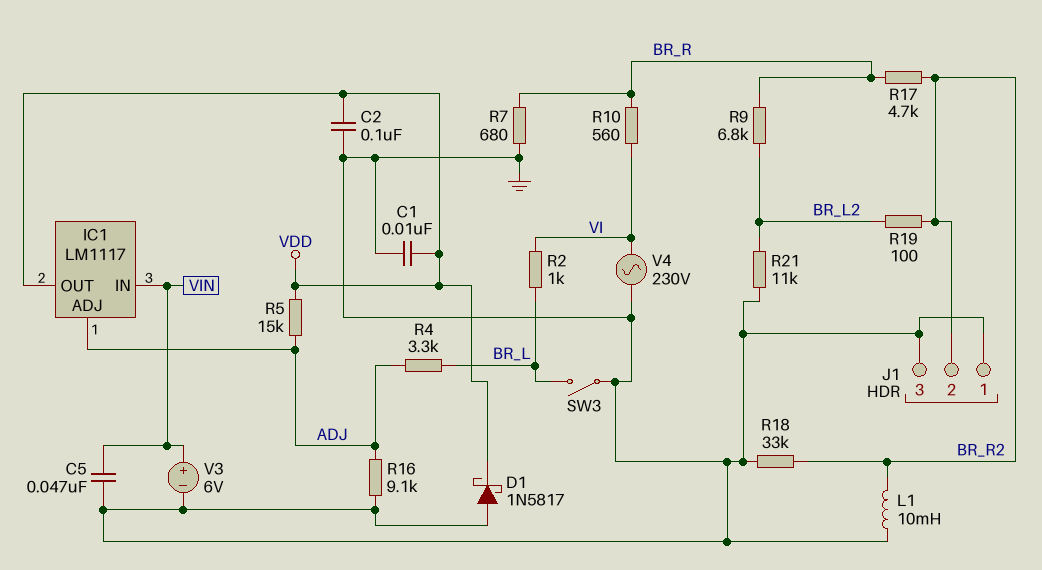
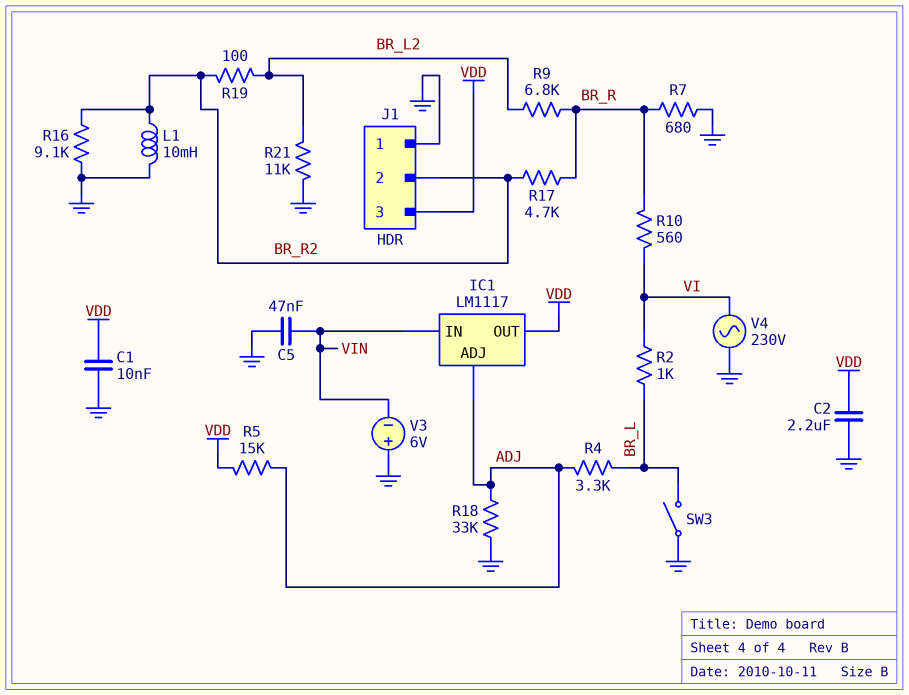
C2: 100nF (GND, VDD) -> 2.2uF (GND, VDD)
D1: schottky 1N5817 (A GND, K VDD) -> none
J1 pin 3: GND -> VDD
R16: 9.1k (ADJ, GND) -> 9.1k (BR_R2, GND)
R18: 33k (BR_R2, GND) -> 33k (ADJ, GND)
V3: 6V (plus VIN, minus GND) -> 6V (plus GND, minus VIN)

